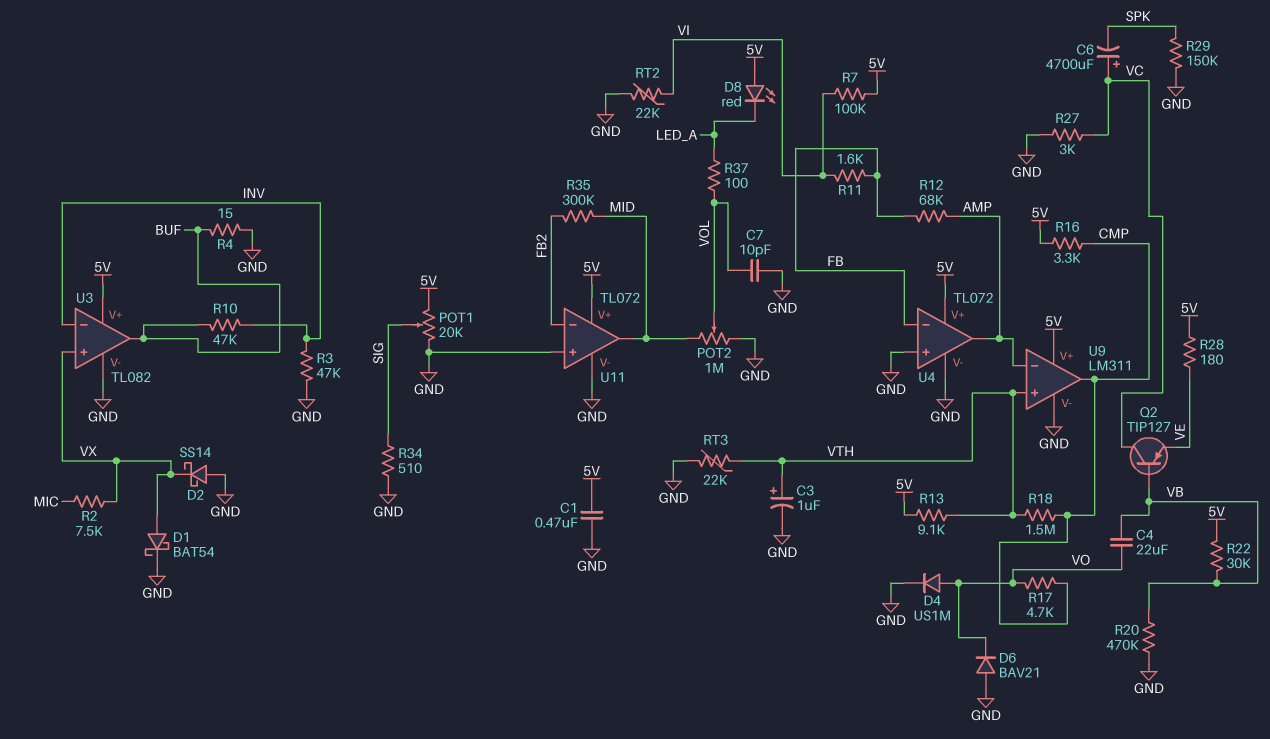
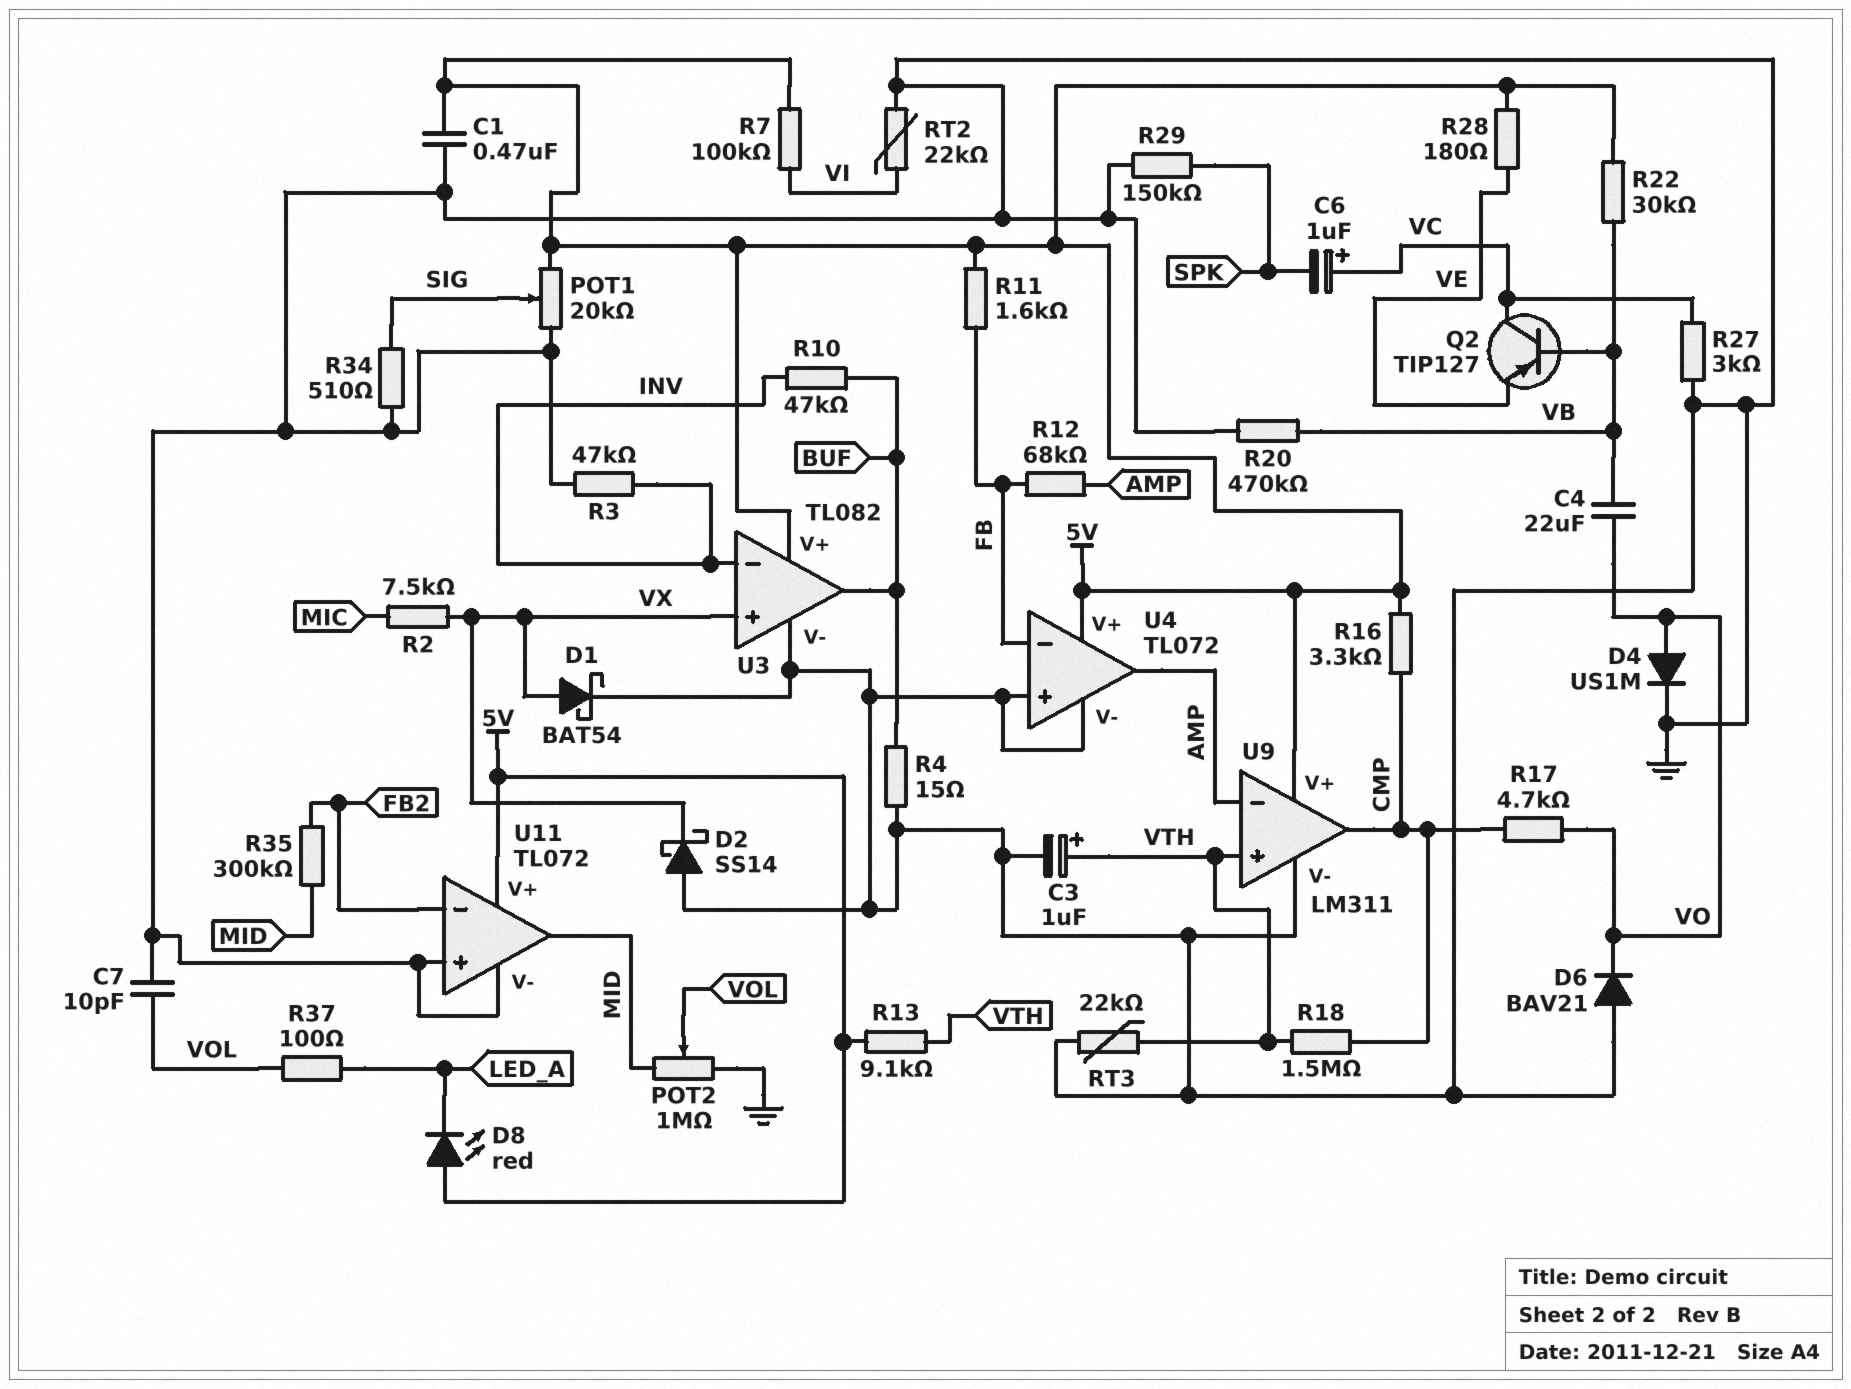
C6: 4700uF (plus VC, minus SPK) -> 1uF (plus VC, minus SPK)
R11: 1.6k (FB, VI) -> 1.6k (5V, FB)

